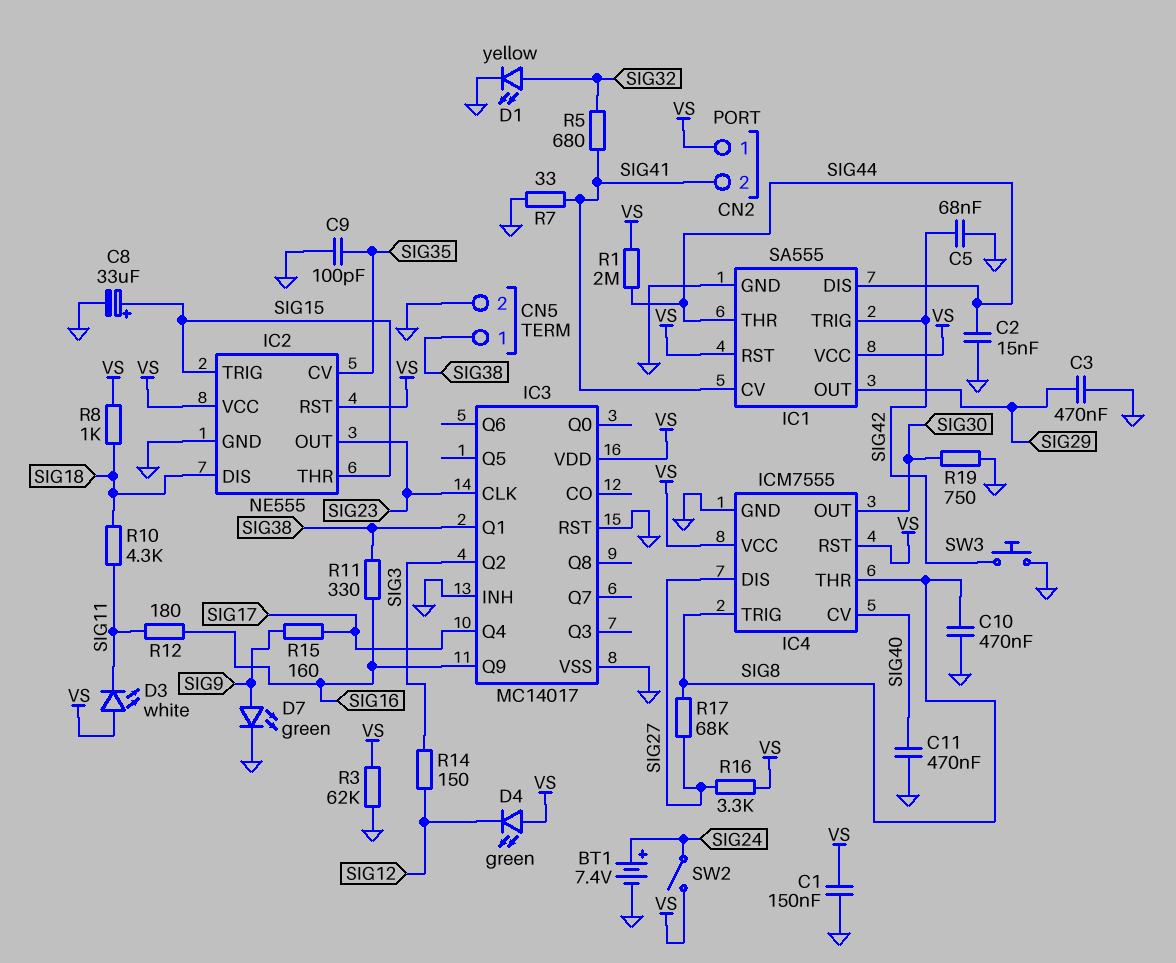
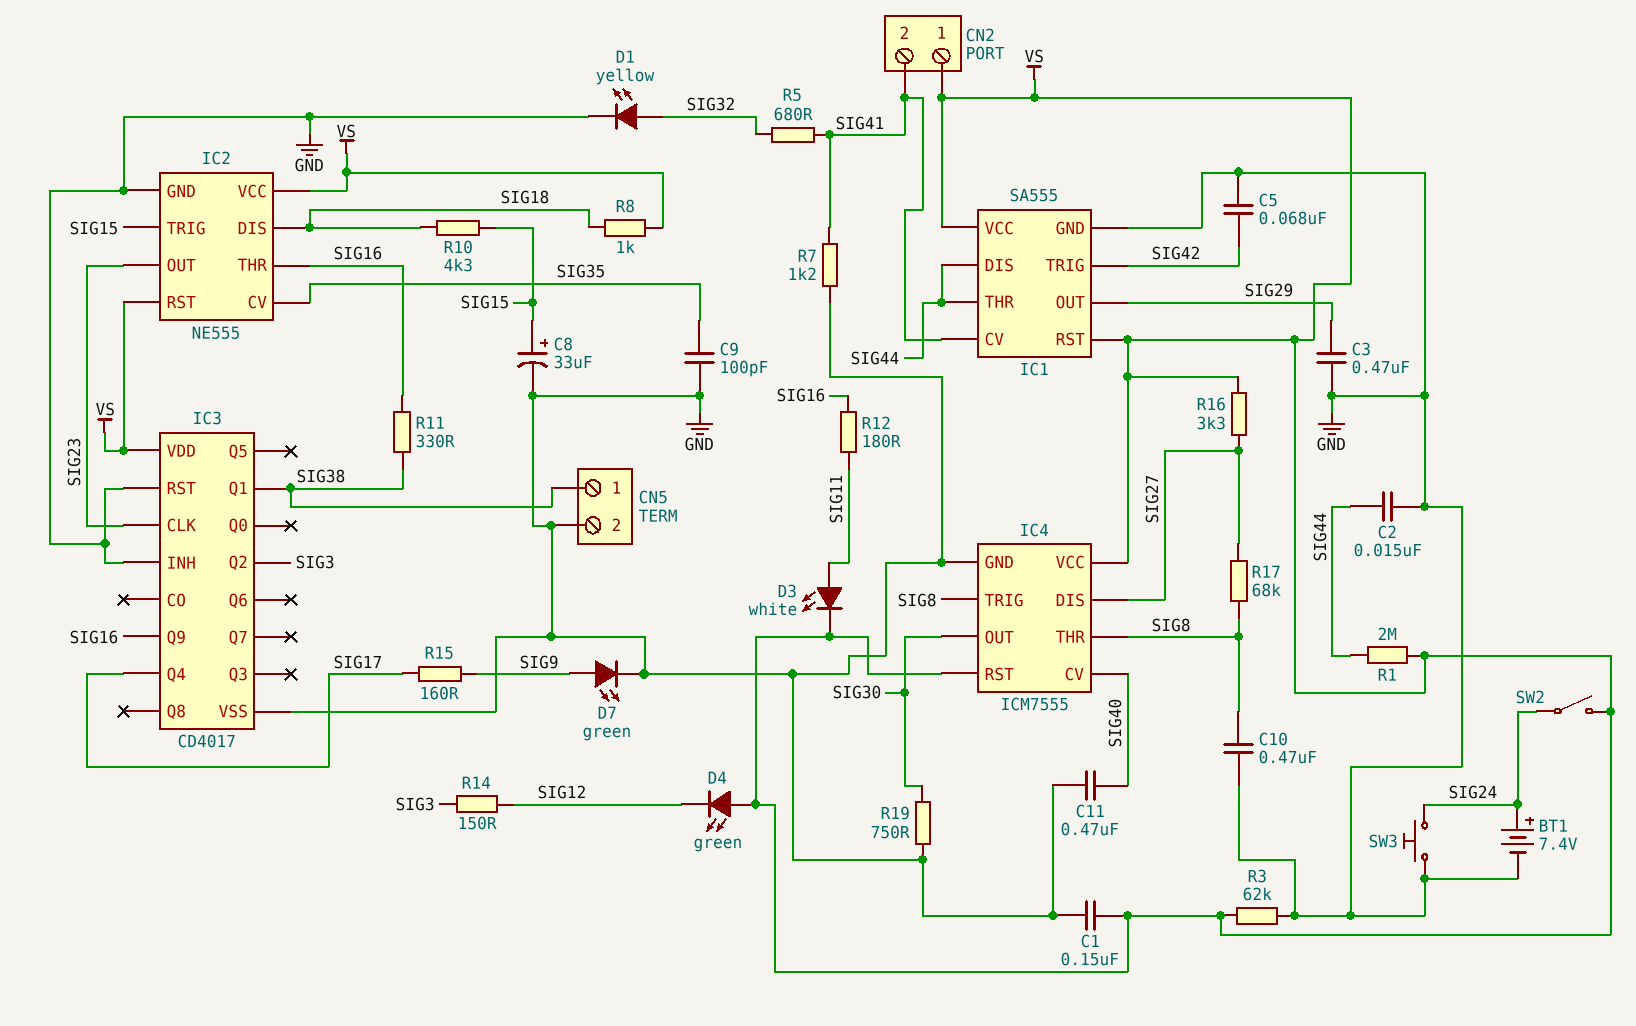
D3: LED white (A VS, K SIG11) -> LED white (A SIG11, K VS)
IC2 pin THR: SIG15 -> SIG16
IC3: MC14017 -> CD4017
R7: 33 (GND, SIG41) -> 1.2k (GND, SIG41)
R10: 4.3k (SIG11, SIG18) -> 4.3k (SIG15, SIG18)
SW3: button (GND, SIG42) -> button (GND, SIG24)

